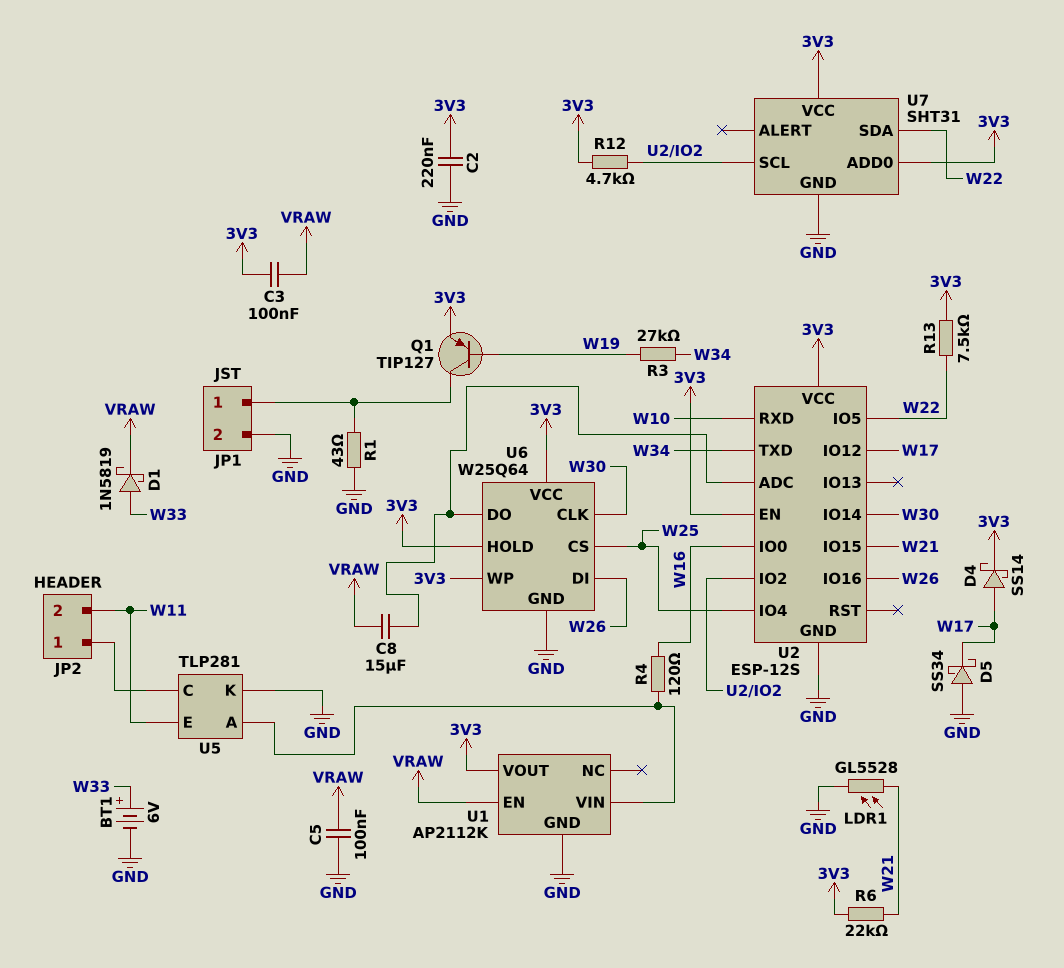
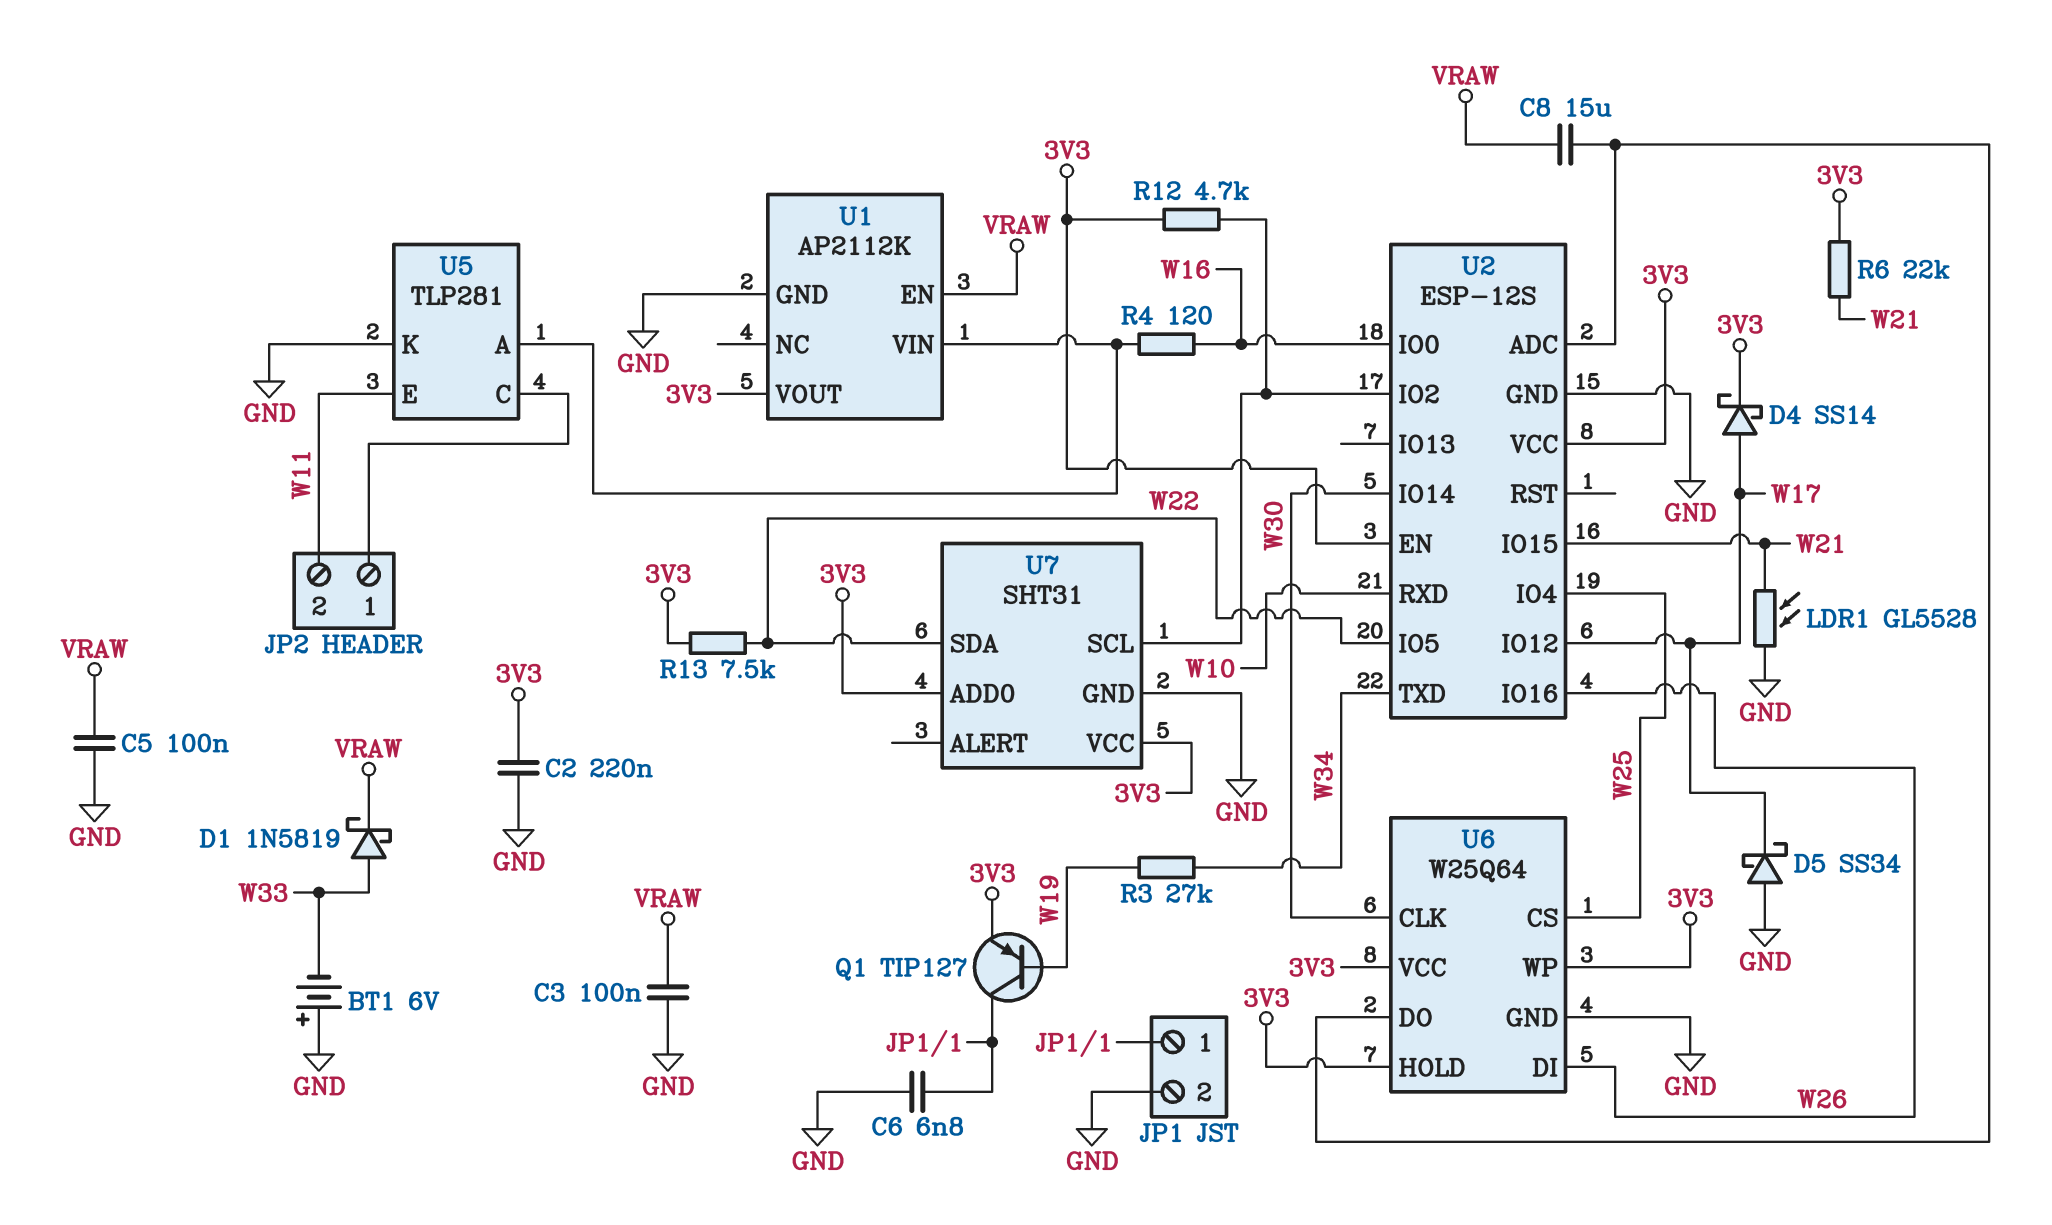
BT1: 6V (plus W33, minus GND) -> 6V (plus GND, minus W33)
C3: 100nF (3V3, VRAW) -> 100nF (GND, VRAW)
C6: none -> 6.8nF (GND, JP1/1)
R1: 43 (GND, JP1/1) -> none

